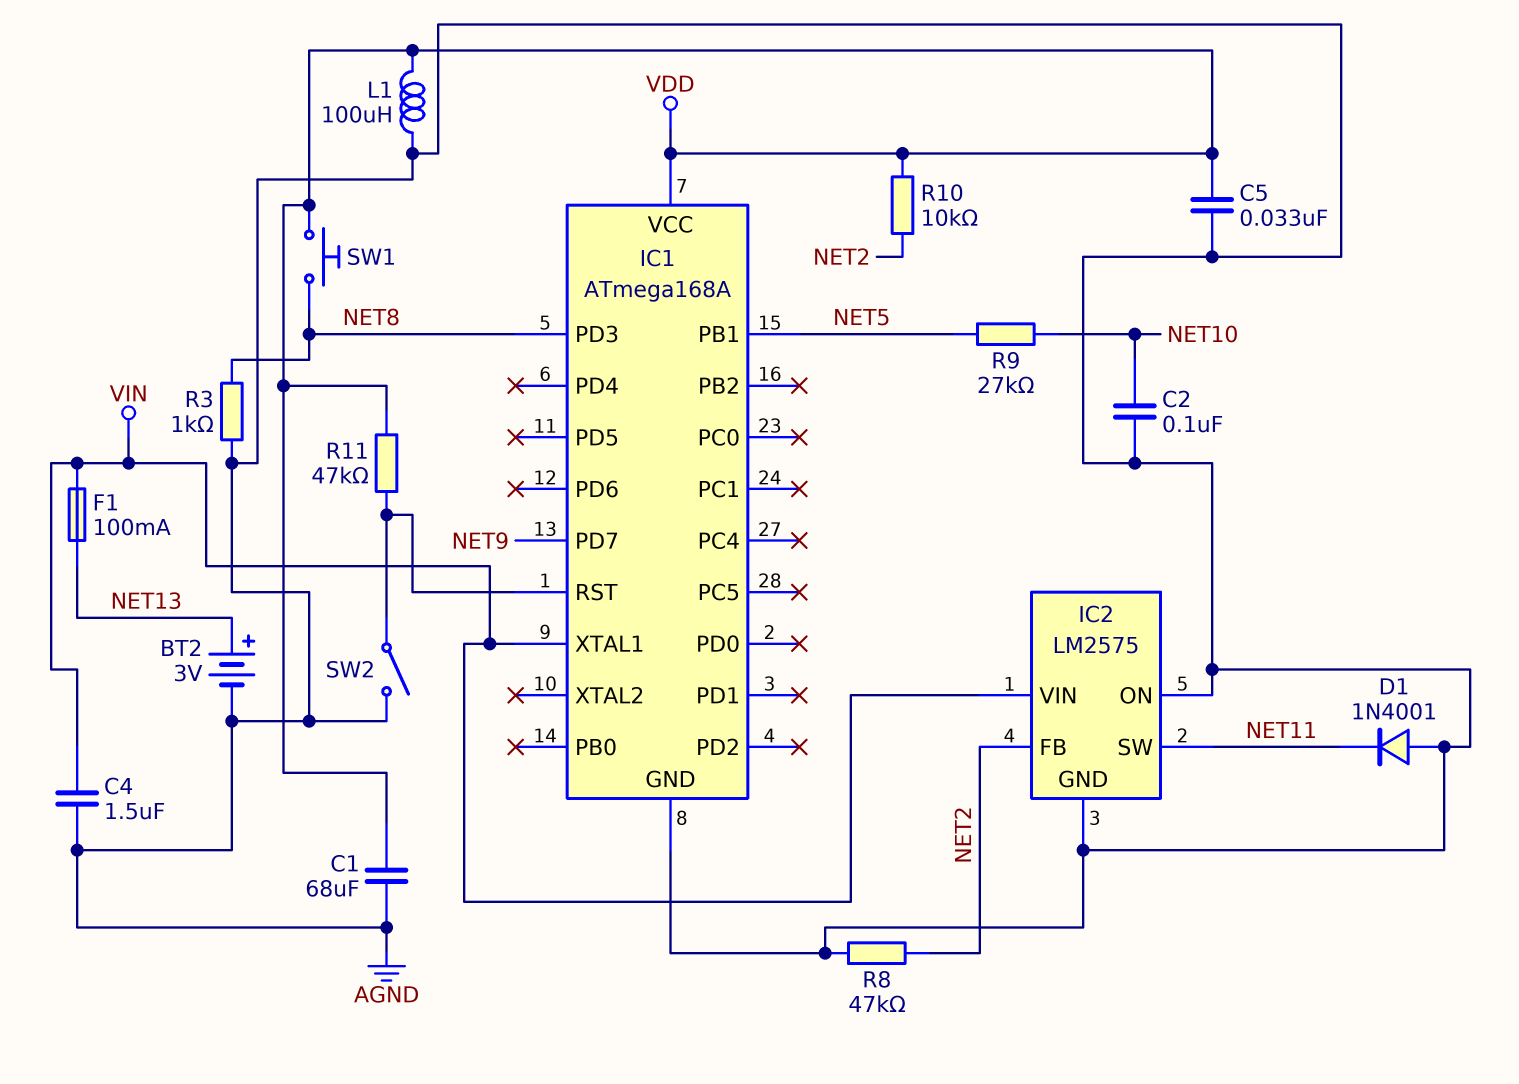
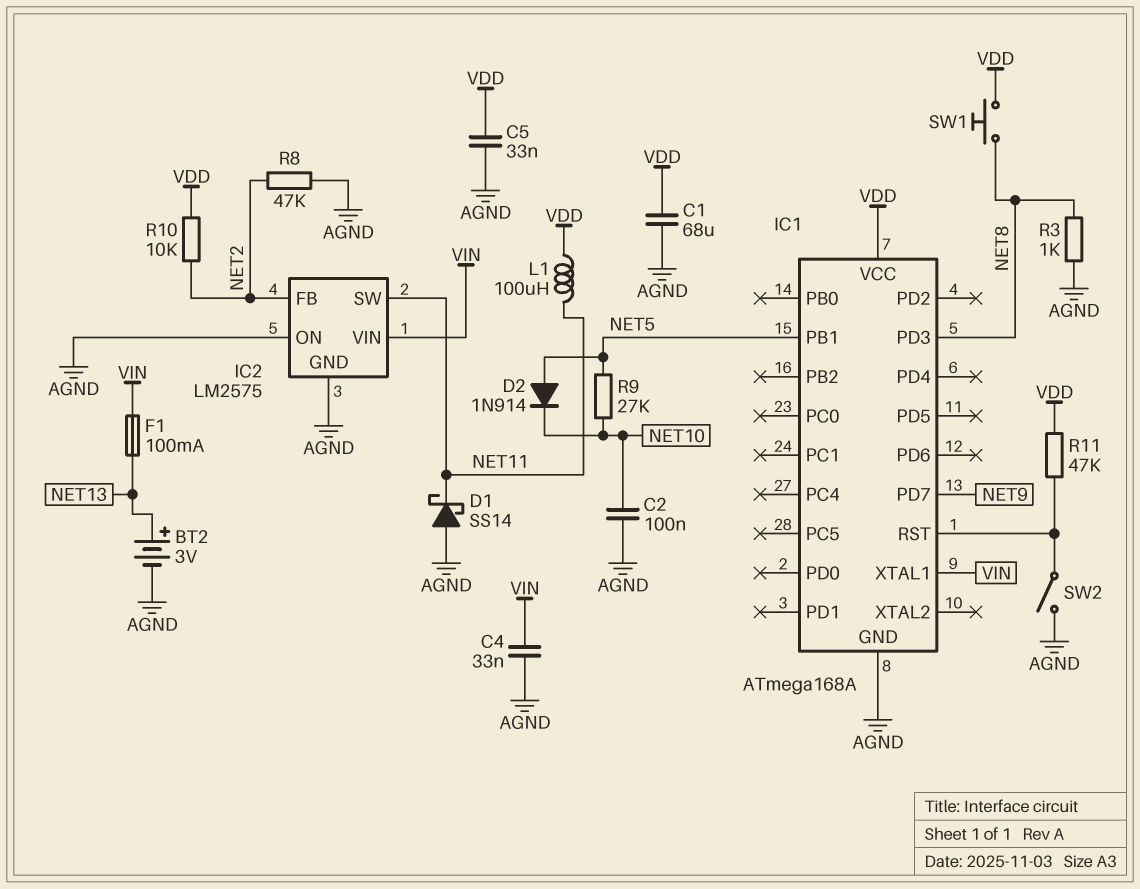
C4: 1.5uF (AGND, VIN) -> 33nF (AGND, VIN)
D1: diode 1N4001 (A AGND, K NET11) -> schottky SS14 (A AGND, K NET11)
D2: none -> diode 1N914 (A NET5, K NET10)
L1: 100uH (AGND, VDD) -> 100uH (NET11, VDD)

